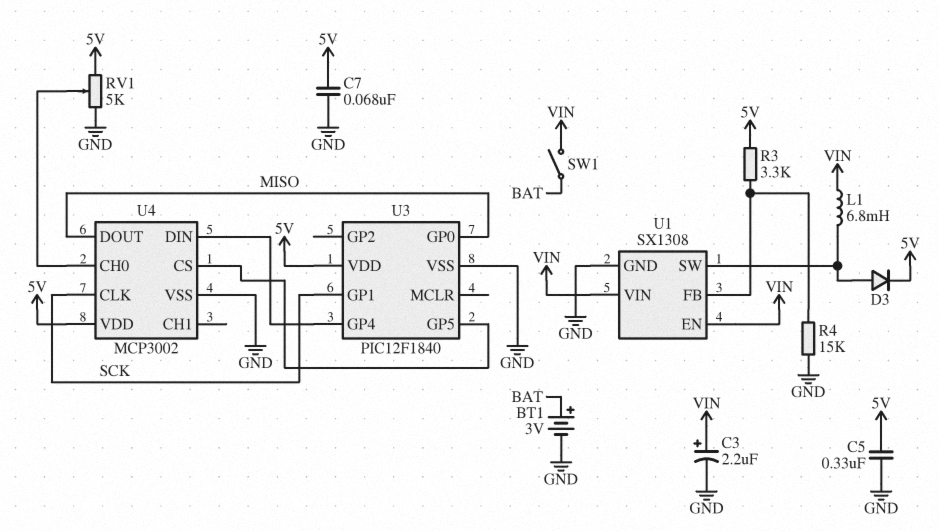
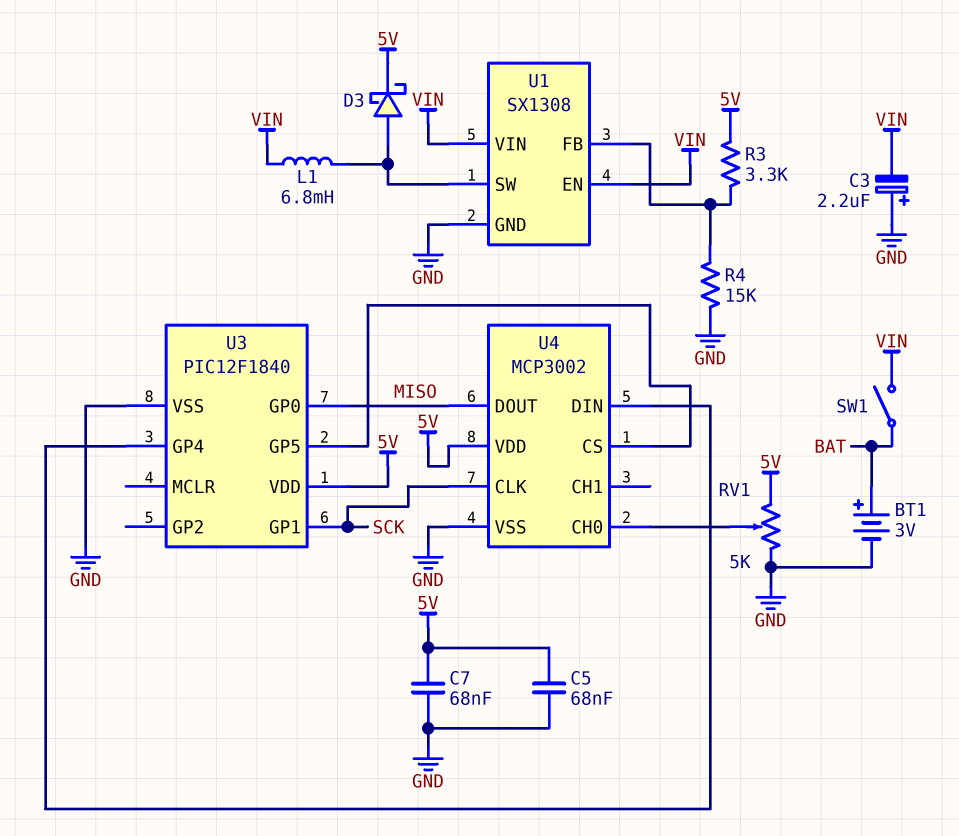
C3: 2.2uF (plus VIN, minus GND) -> 2.2uF (plus GND, minus VIN)
C5: 330nF (5V, GND) -> 68nF (5V, GND)
D3: diode (A U1/SW, K 5V) -> schottky (A U1/SW, K 5V)

